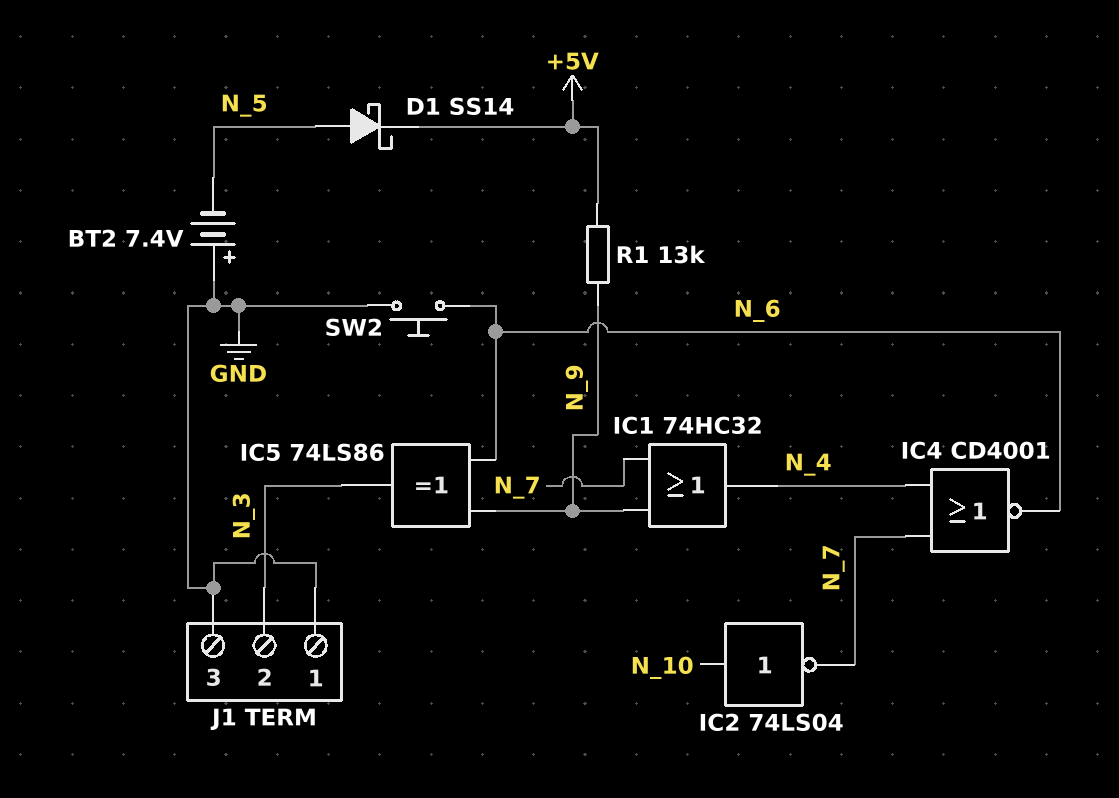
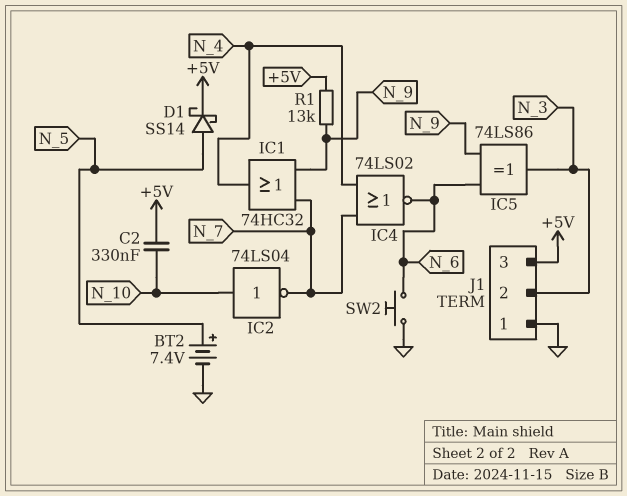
BT2: 7.4V (plus GND, minus N_5) -> 7.4V (plus N_5, minus GND)
C2: none -> 330nF (+5V, N_10)
IC4: NOR CD4001 (in N_4, in N_7, out N_6) -> NOR 74LS02 (in N_4, in N_7, out N_6)
J1 pin 3: GND -> +5V

